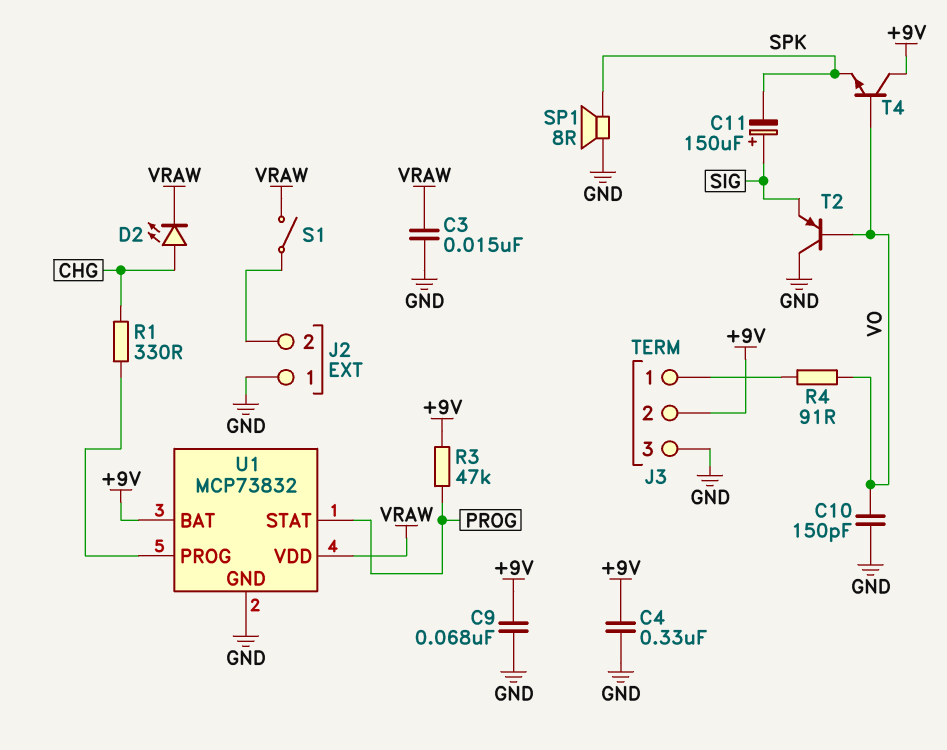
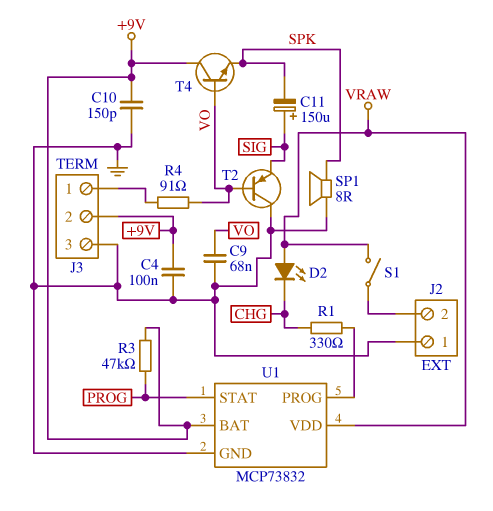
C3: 15nF (GND, VRAW) -> none
C4: 330nF (+9V, GND) -> 100nF (+9V, GND)
C9: 68nF (+9V, GND) -> 68nF (GND, VO)
C10: 150pF (GND, VO) -> 150pF (+9V, GND)
D2: LED (A CHG, K VRAW) -> LED (A VRAW, K CHG)

